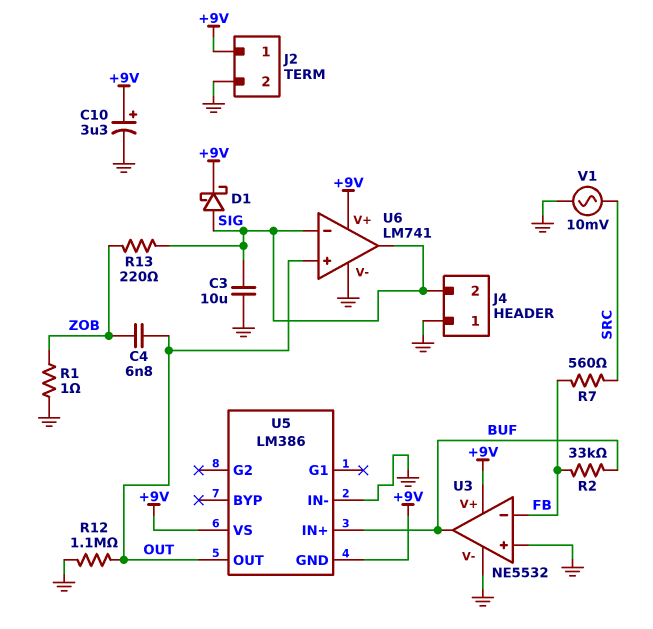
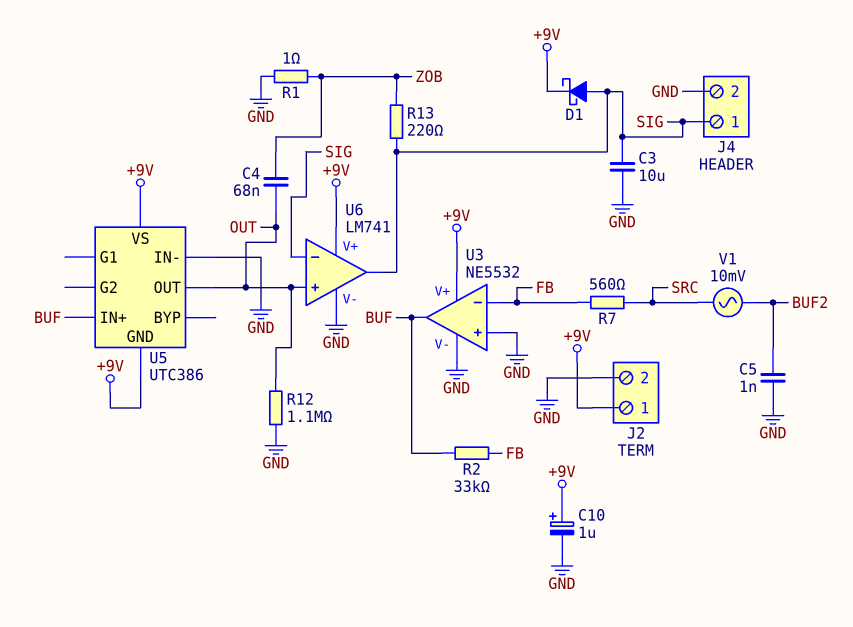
C4: 6.8nF (OUT, ZOB) -> 68nF (OUT, ZOB)
C5: none -> 1nF (BUF2, GND)
C10: 3.3uF (plus +9V, minus GND) -> 1uF (plus +9V, minus GND)
J4 pin 1: GND -> SIG
J4 pin 2: SIG -> GND
U5: LM386 -> UTC386
V1: AC 10mV (GND, SRC) -> AC 10mV (BUF2, SRC)

